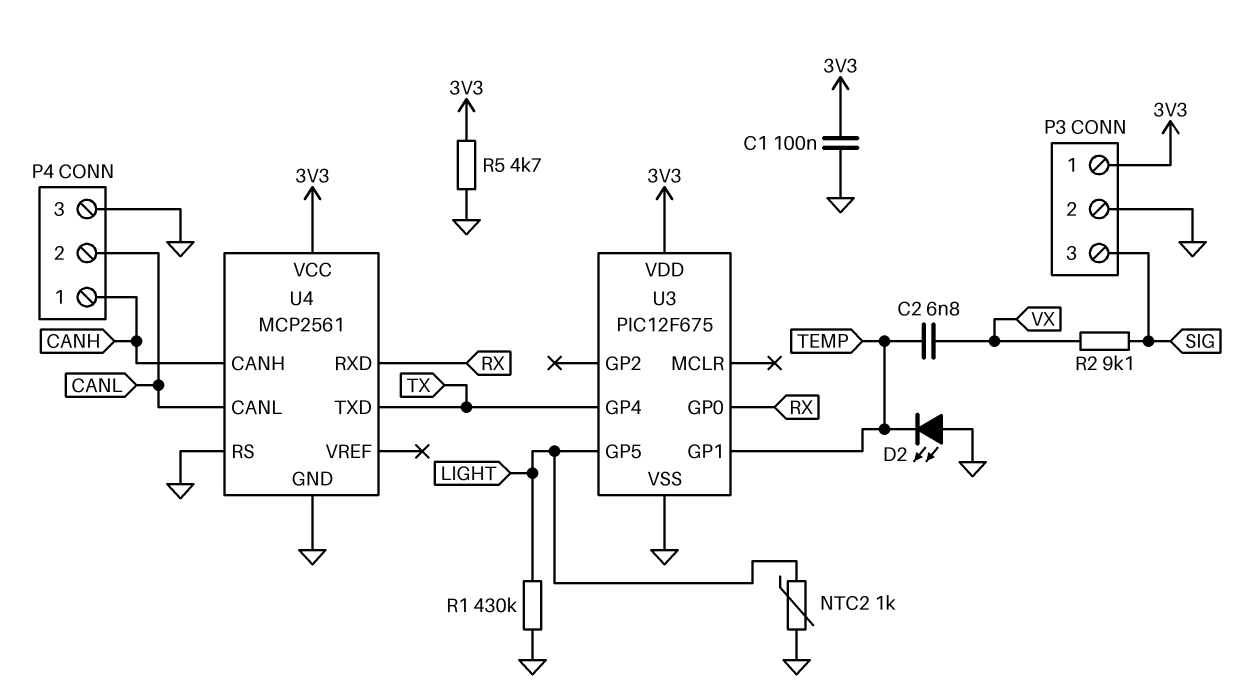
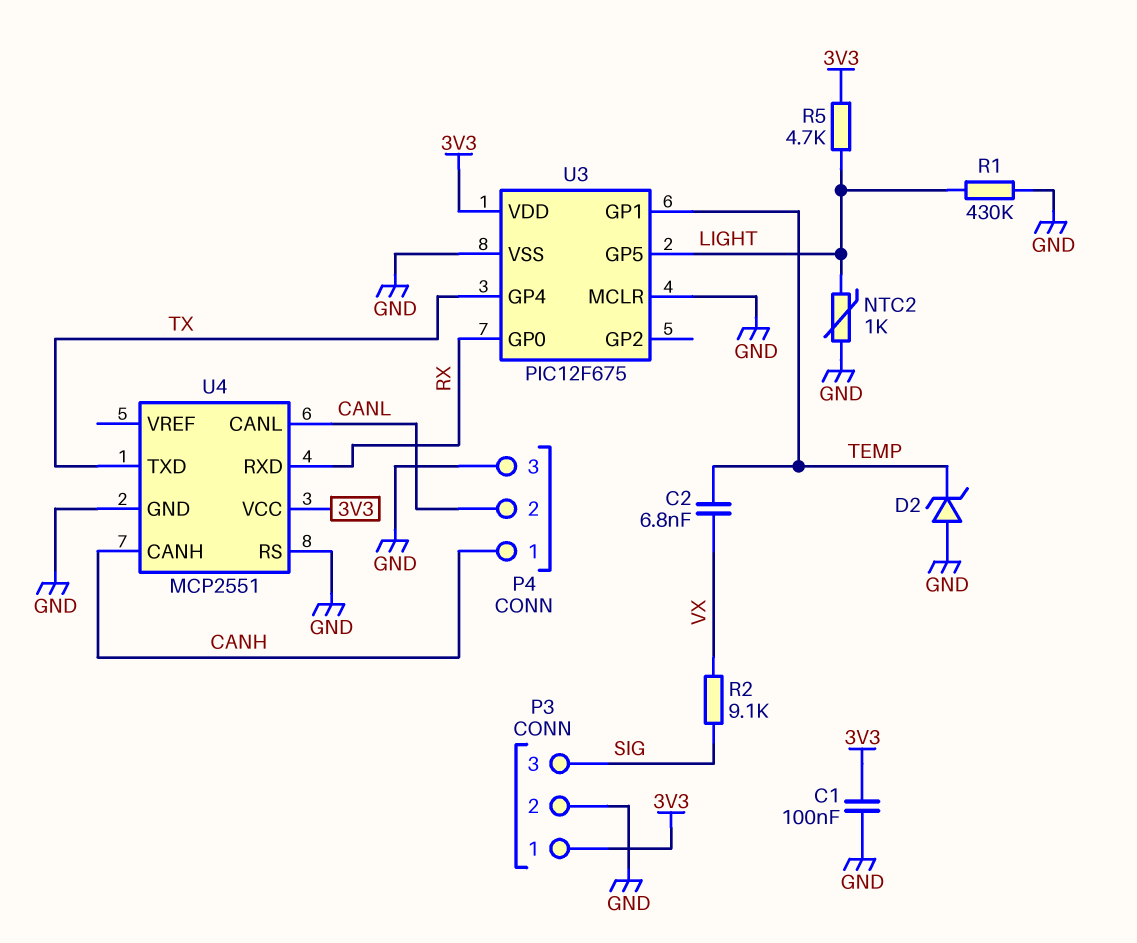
D2: LED (A GND, K TEMP) -> zener (A GND, K TEMP)
R5: 4.7k (3V3, GND) -> 4.7k (3V3, LIGHT)
U3 pin MCLR: none -> GND
U4: MCP2561 -> MCP2551

